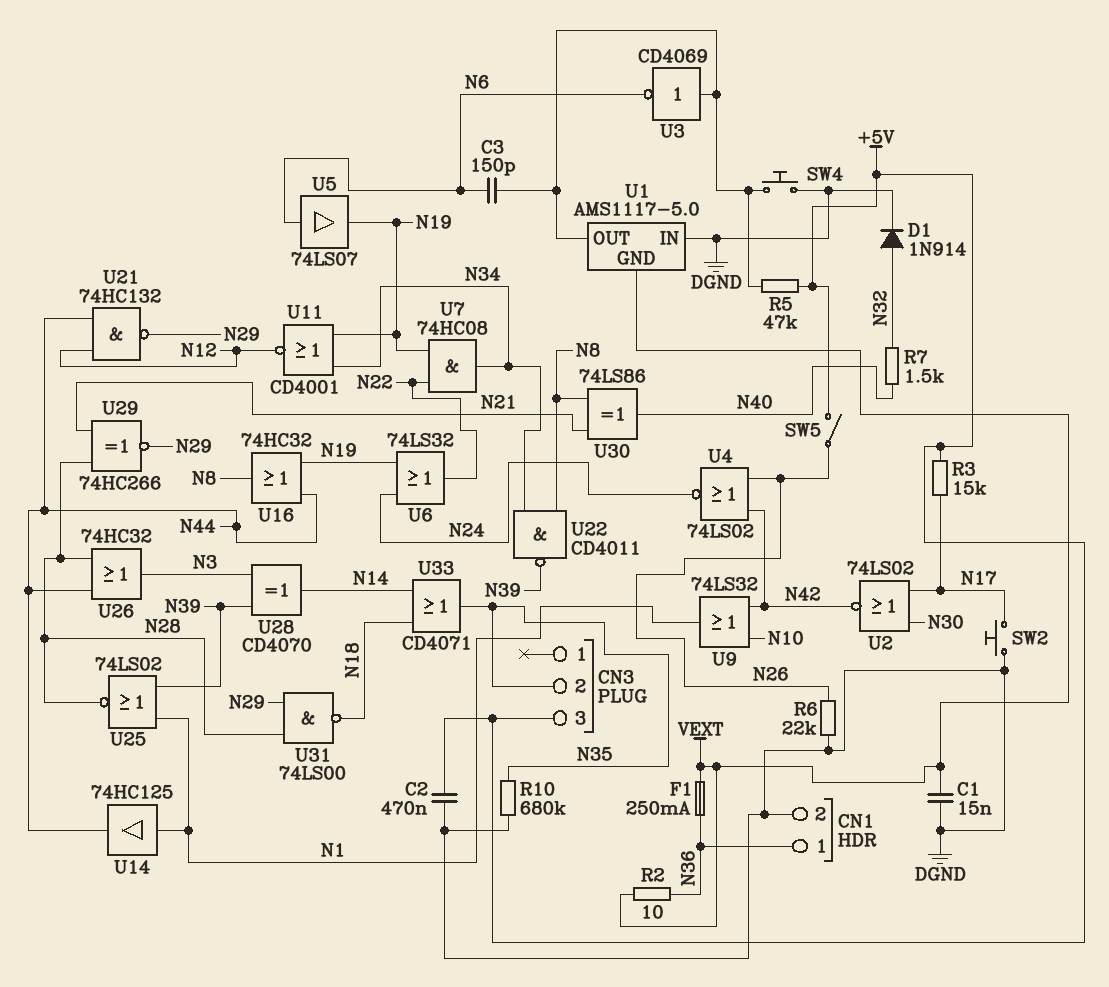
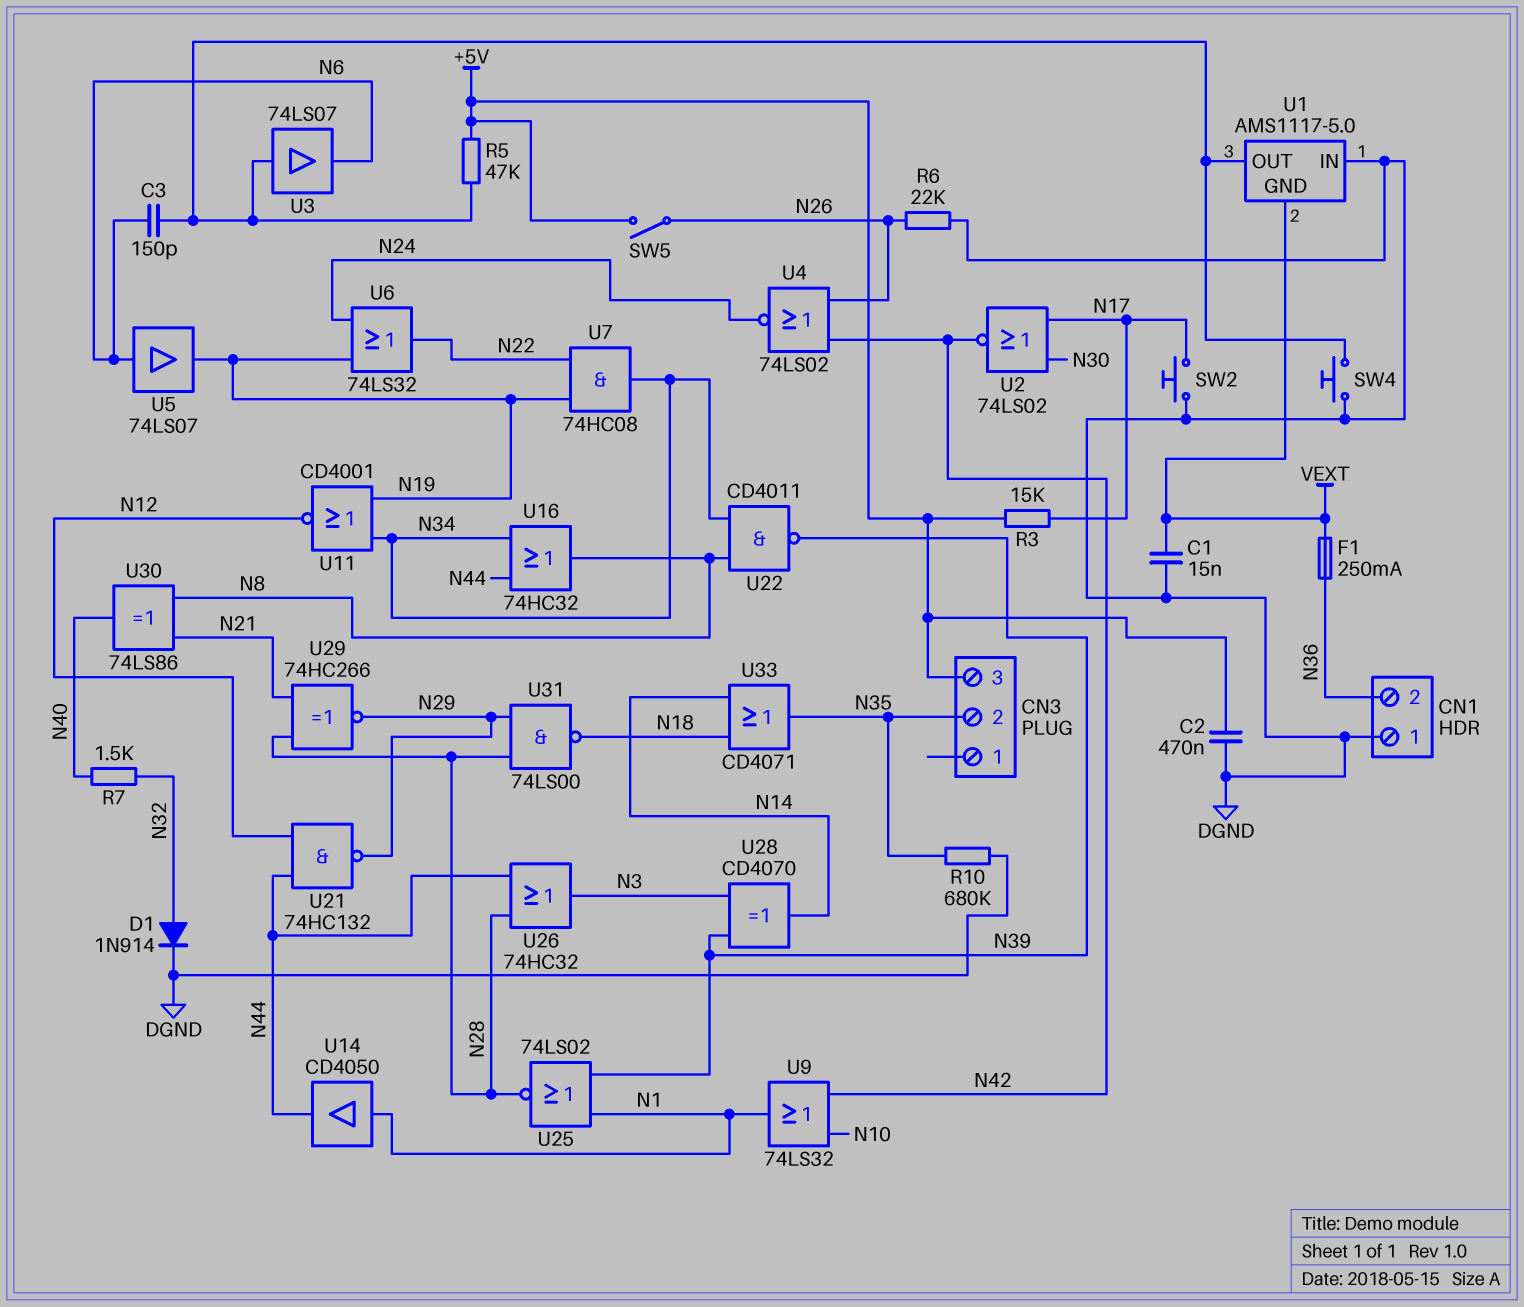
CN1 pin 1: N36 -> DGND
CN1 pin 2: DGND -> N36
R2: 10 (N36, VEXT) -> none
U3: NOT CD4069 (in U1/OUT, out N6) -> buffer 74LS07 (in U1/OUT, out N6)
U14: buffer 74HC125 (in N1, out N44) -> buffer CD4050 (in N1, out N44)
U16: OR 74HC32 (in N19, in N44, out N8) -> OR 74HC32 (in N34, in N44, out N8)

